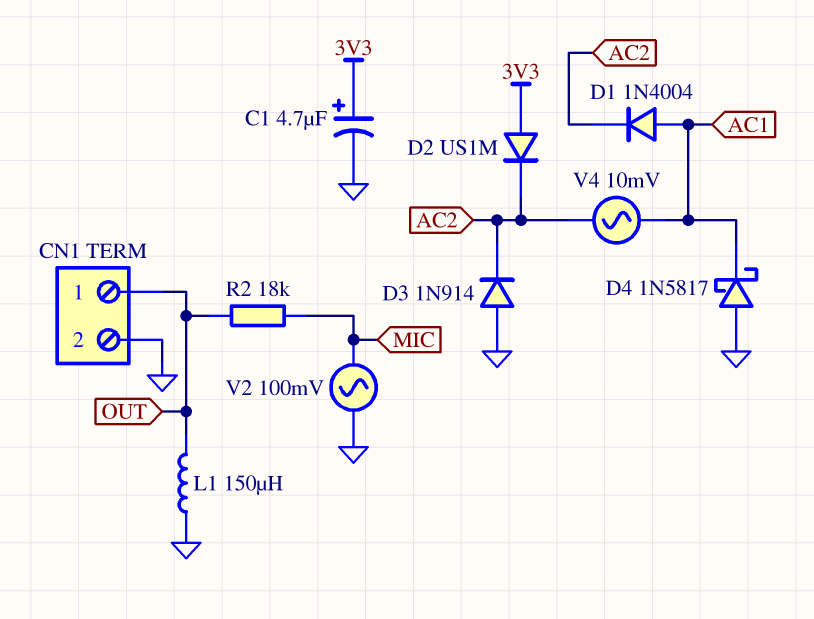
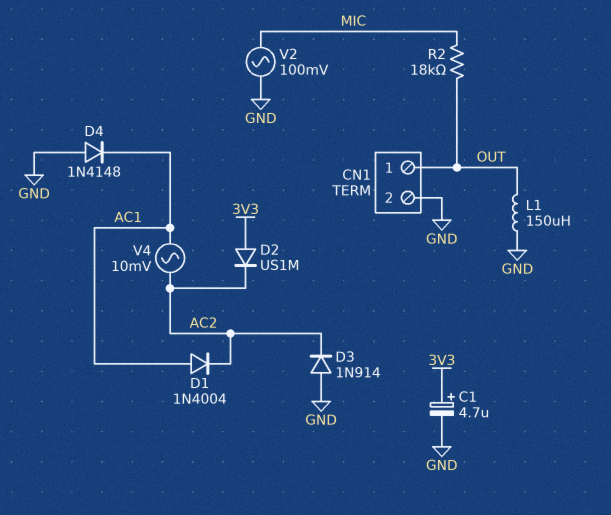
D4: schottky 1N5817 (A GND, K AC1) -> diode 1N4148 (A GND, K AC1)

